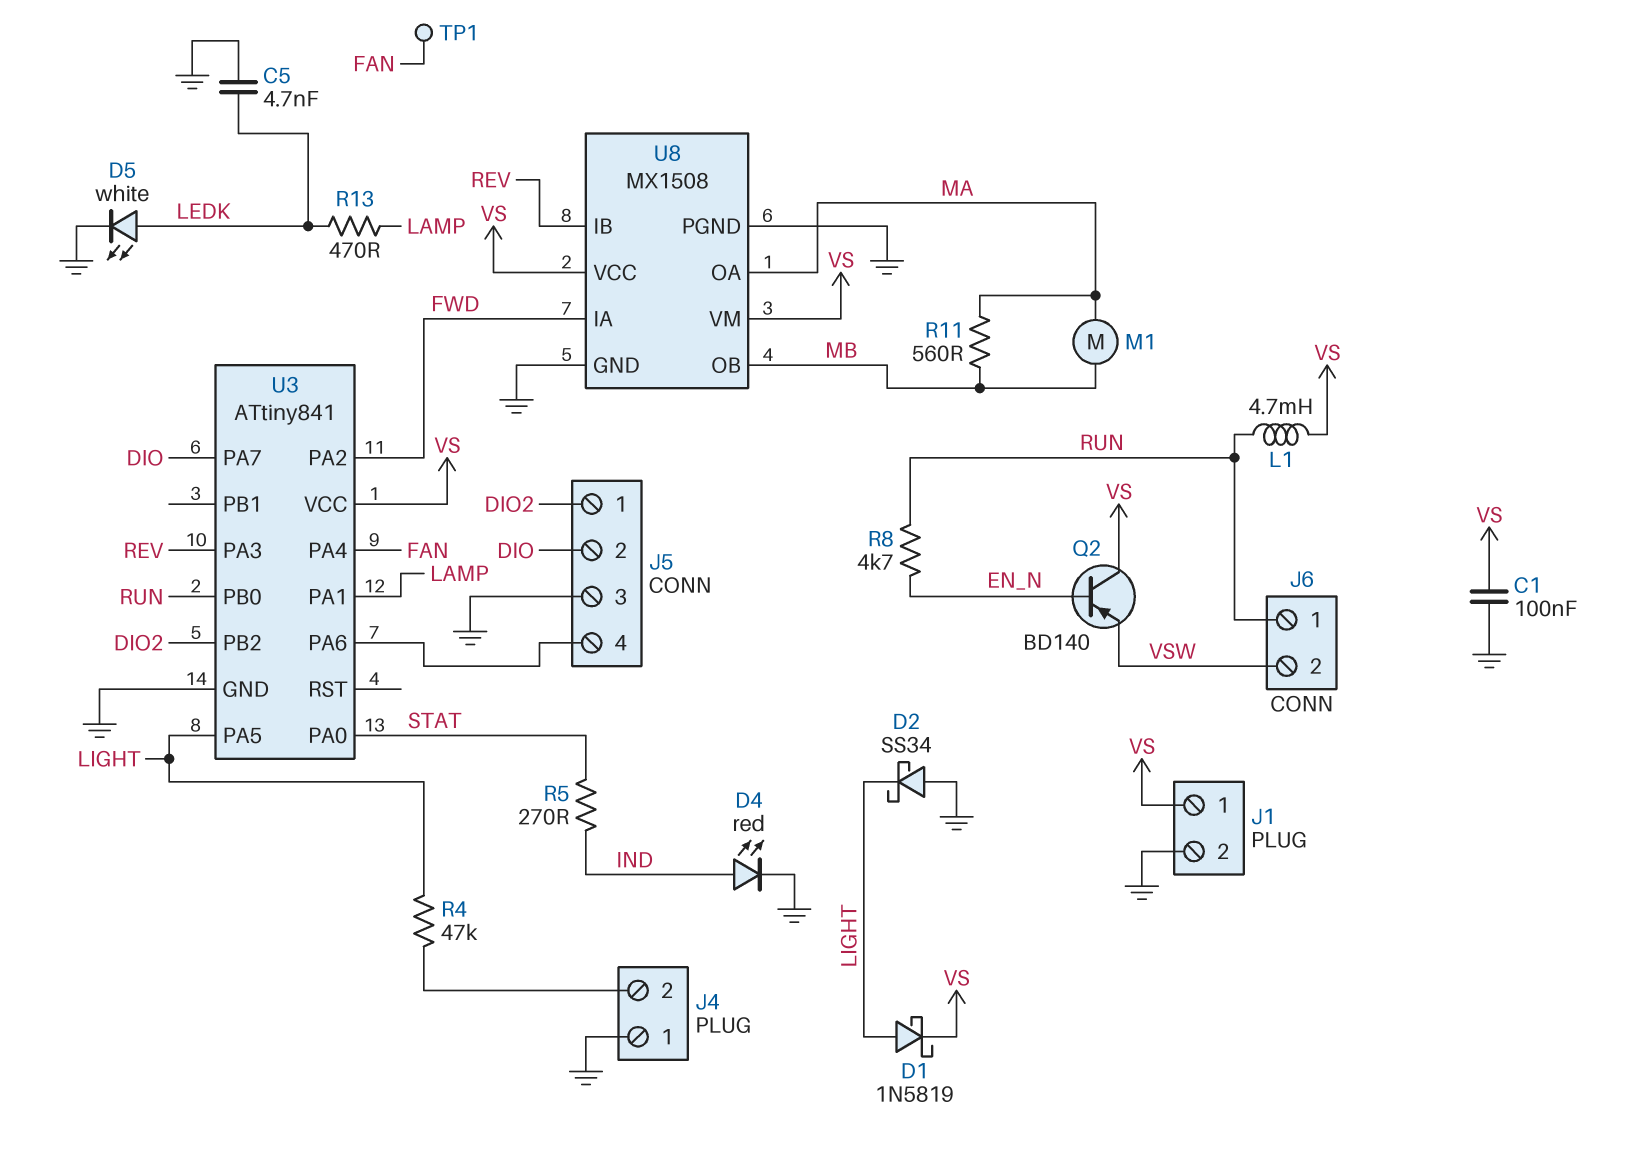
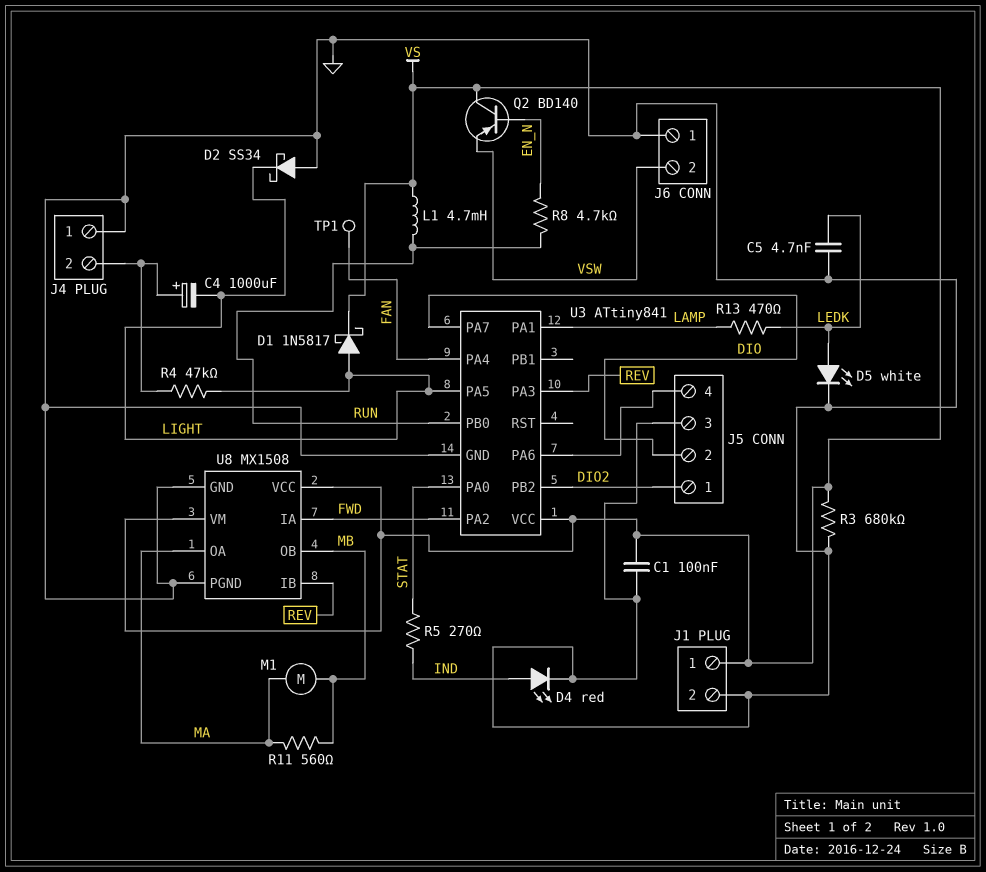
C4: none -> 1000uF (plus J4/2, minus LIGHT)
D1: schottky 1N5819 (A LIGHT, K VS) -> schottky 1N5817 (A LIGHT, K VS)
J6 pin 1: RUN -> GND
R3: none -> 680k (GND, VS)

